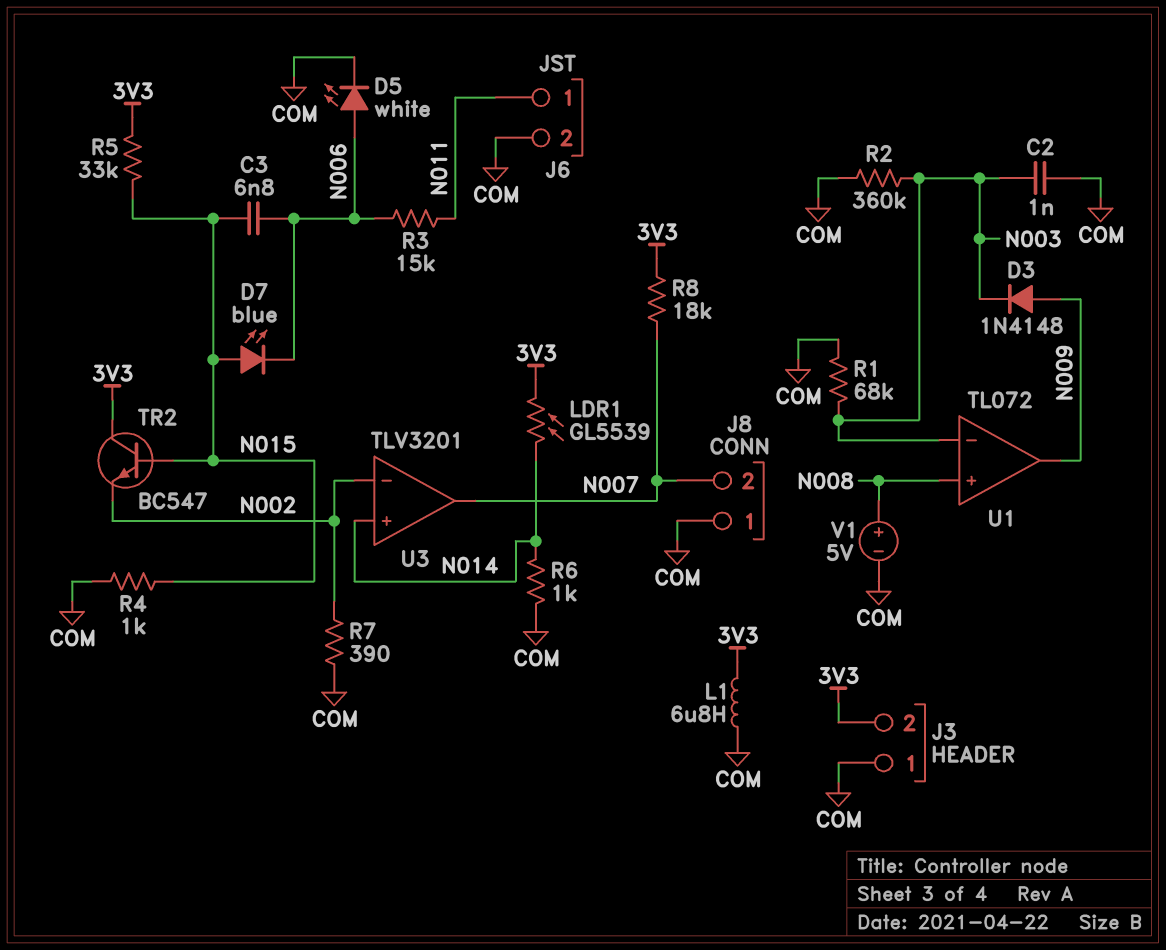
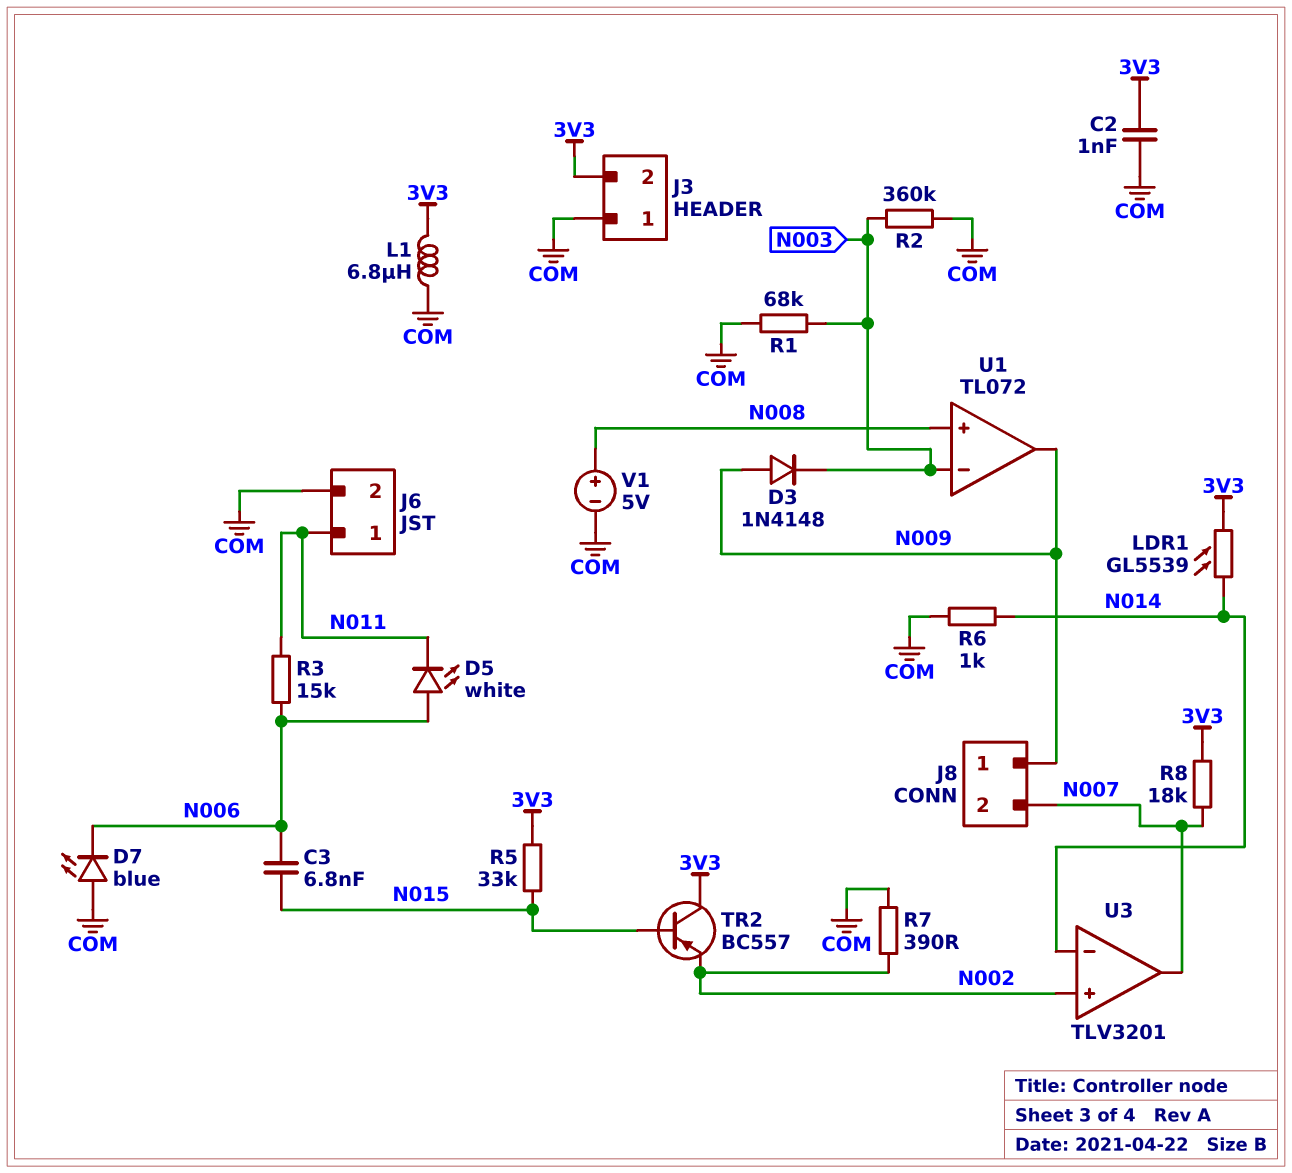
C2: 1nF (COM, N003) -> 1nF (3V3, COM)
D5: LED white (A N006, K COM) -> LED white (A N006, K N011)
D7: LED blue (A N015, K N006) -> LED blue (A COM, K N006)
J8 pin 1: COM -> N009
R4: 1k (COM, N015) -> none
TR2: NPN BC547 (B N015, C 3V3, E N002) -> PNP BC557 (B N015, C 3V3, E N002)
U3 pin in+: N014 -> N002
U3 pin in-: N002 -> N014

